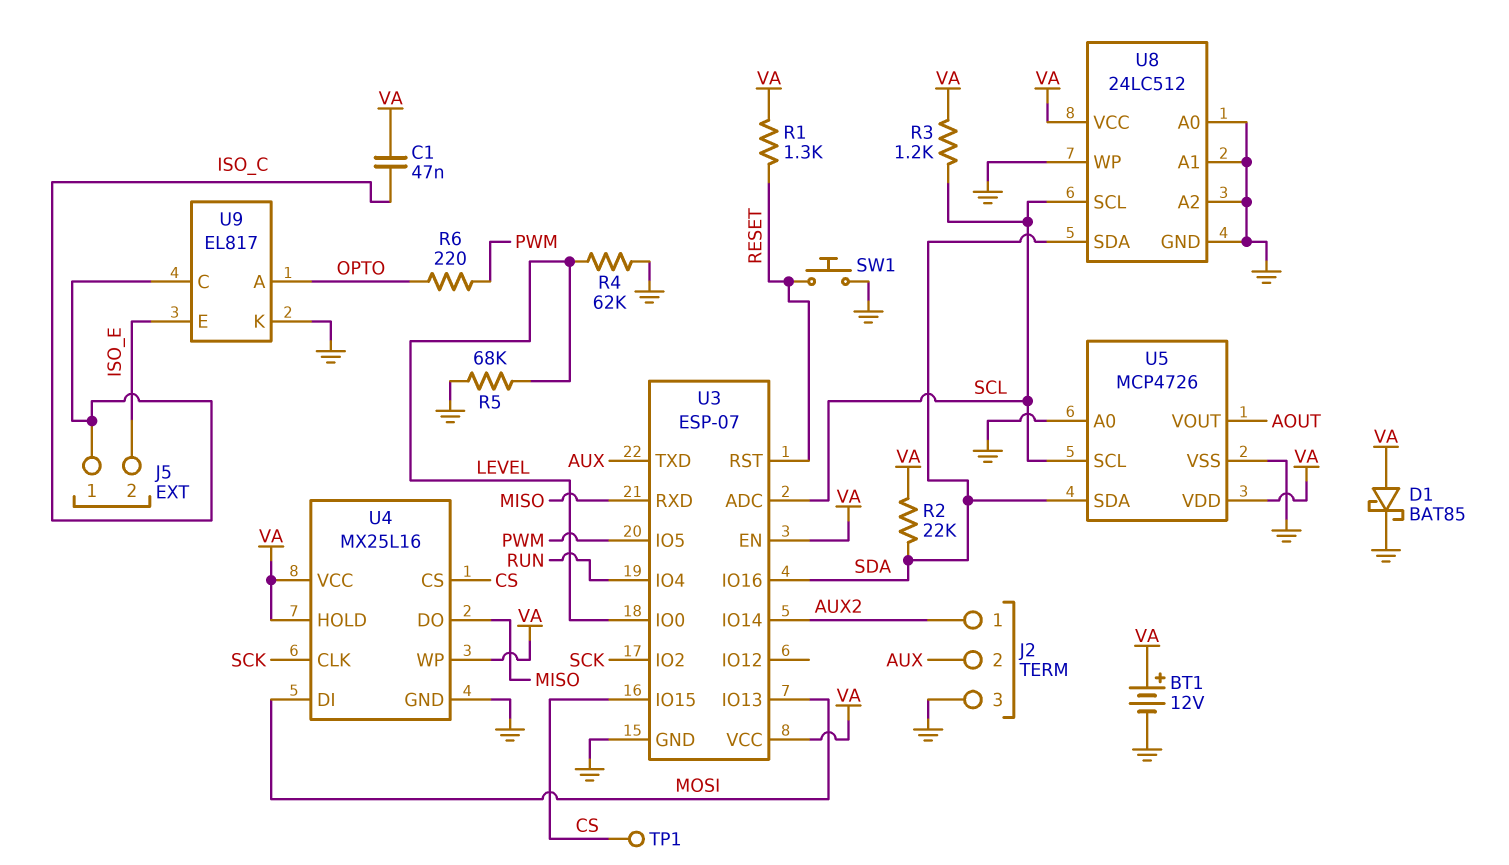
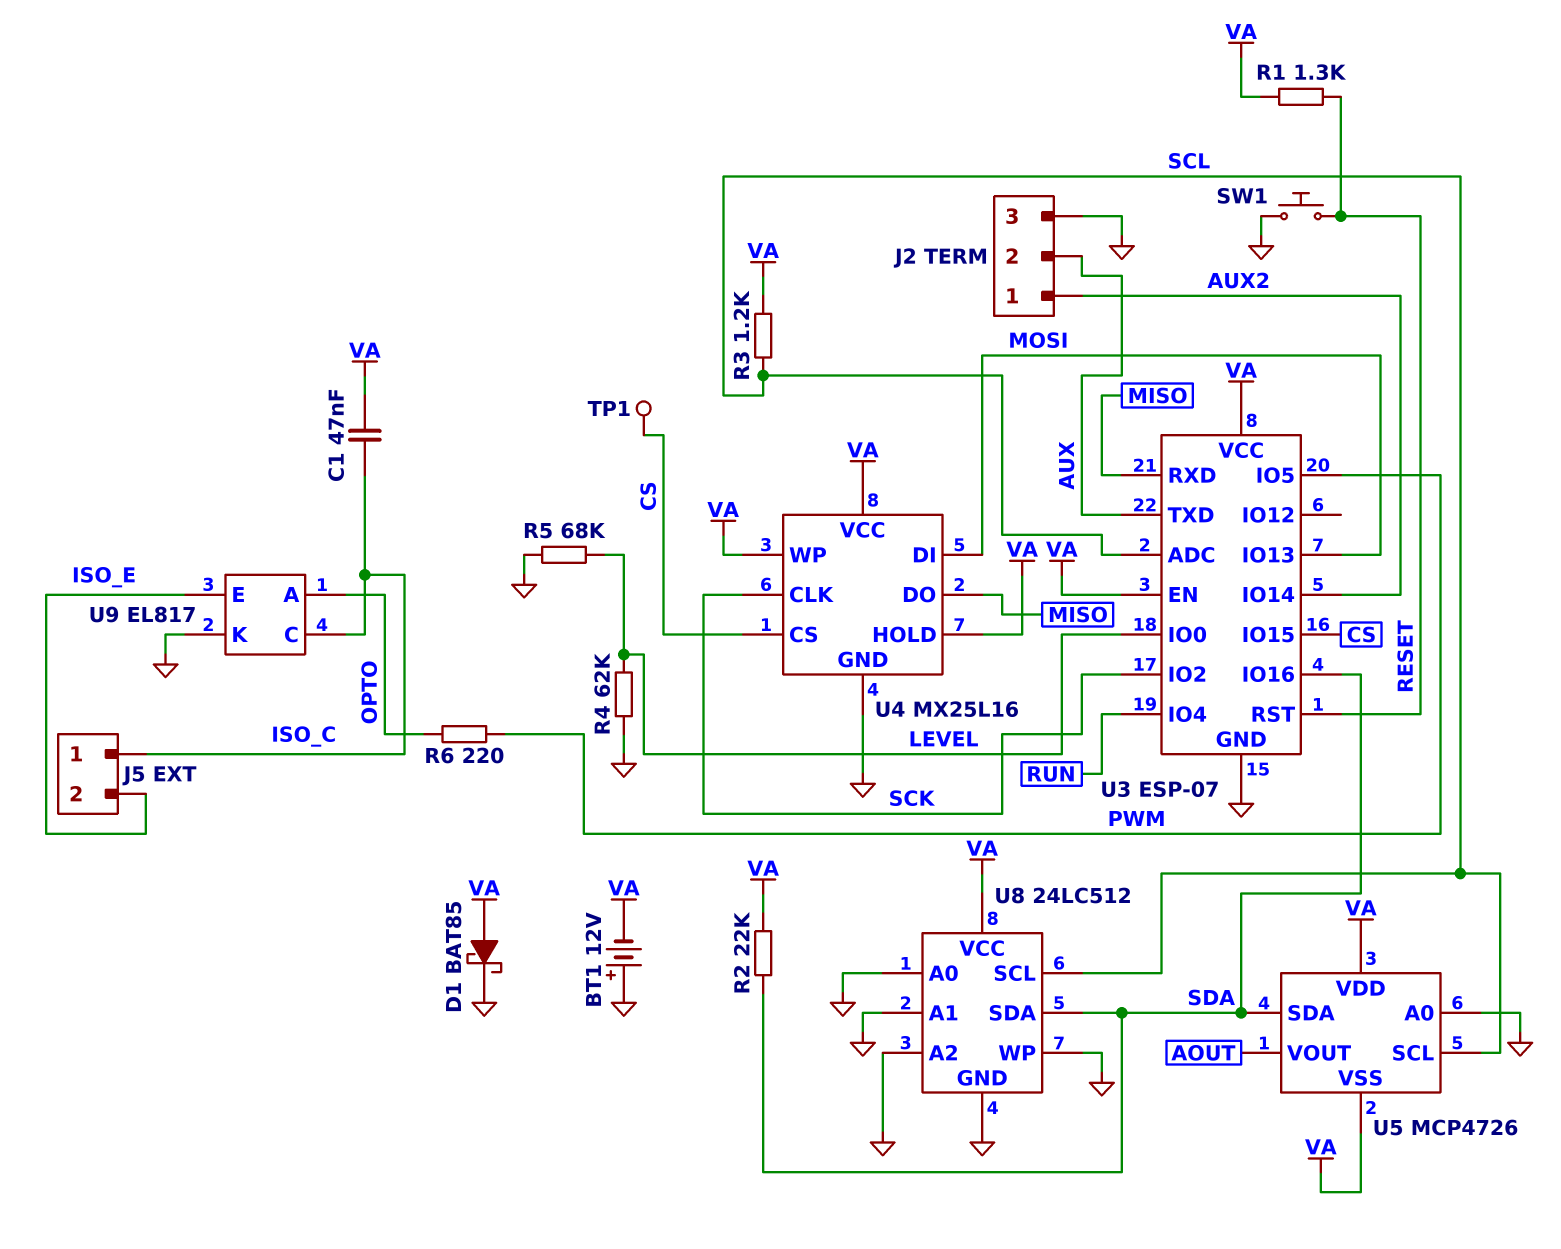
BT1: 12V (plus VA, minus GND) -> 12V (plus GND, minus VA)
U5 pin VSS: GND -> VA

